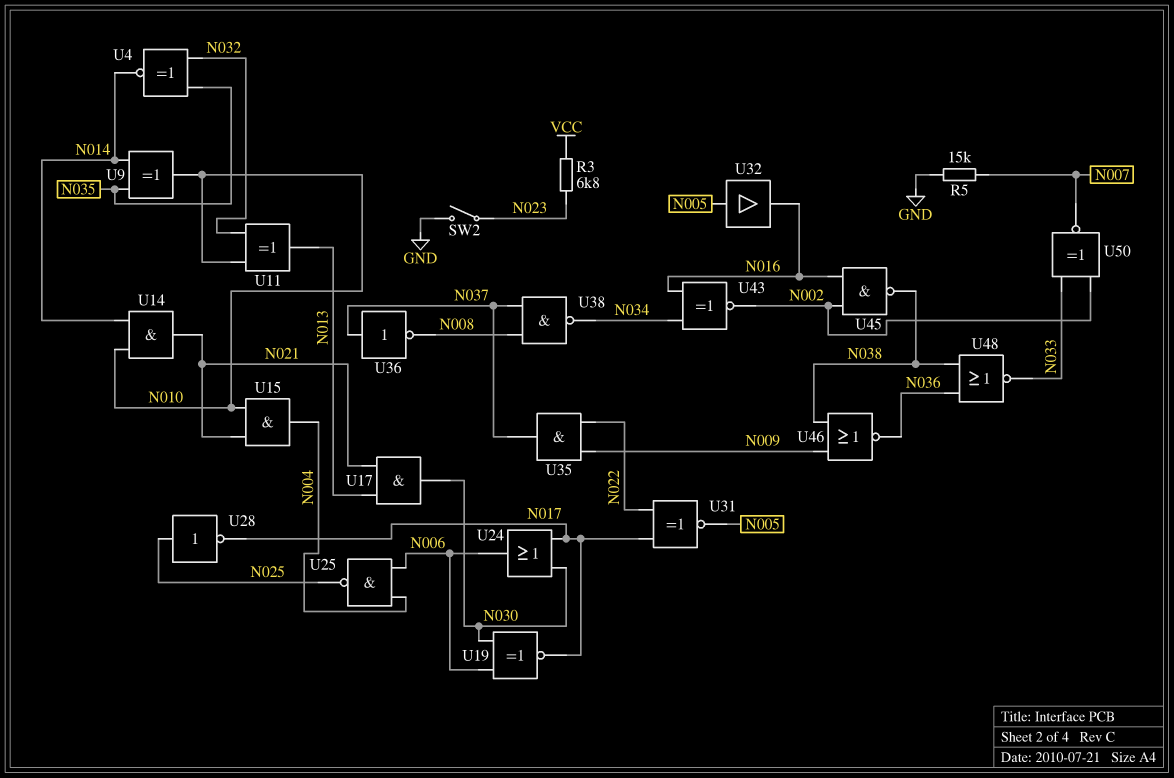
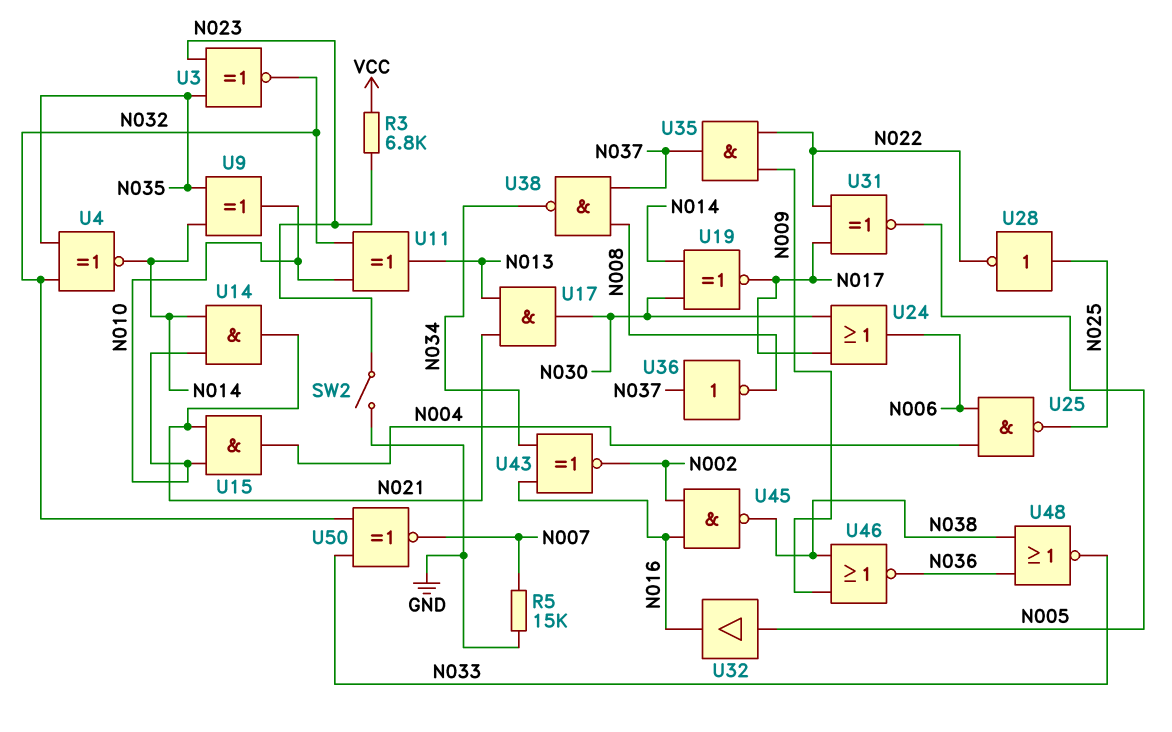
U3: none -> XNOR (in N023, in N035, out N032)
U19: XNOR (in N006, in N030, out N017) -> XNOR (in N014, in N030, out N017)
U28: NOT (in N025, out N017) -> NOT (in N025, out N022)
U50: XNOR (in N002, in N033, out N007) -> XNOR (in N032, in N033, out N007)

